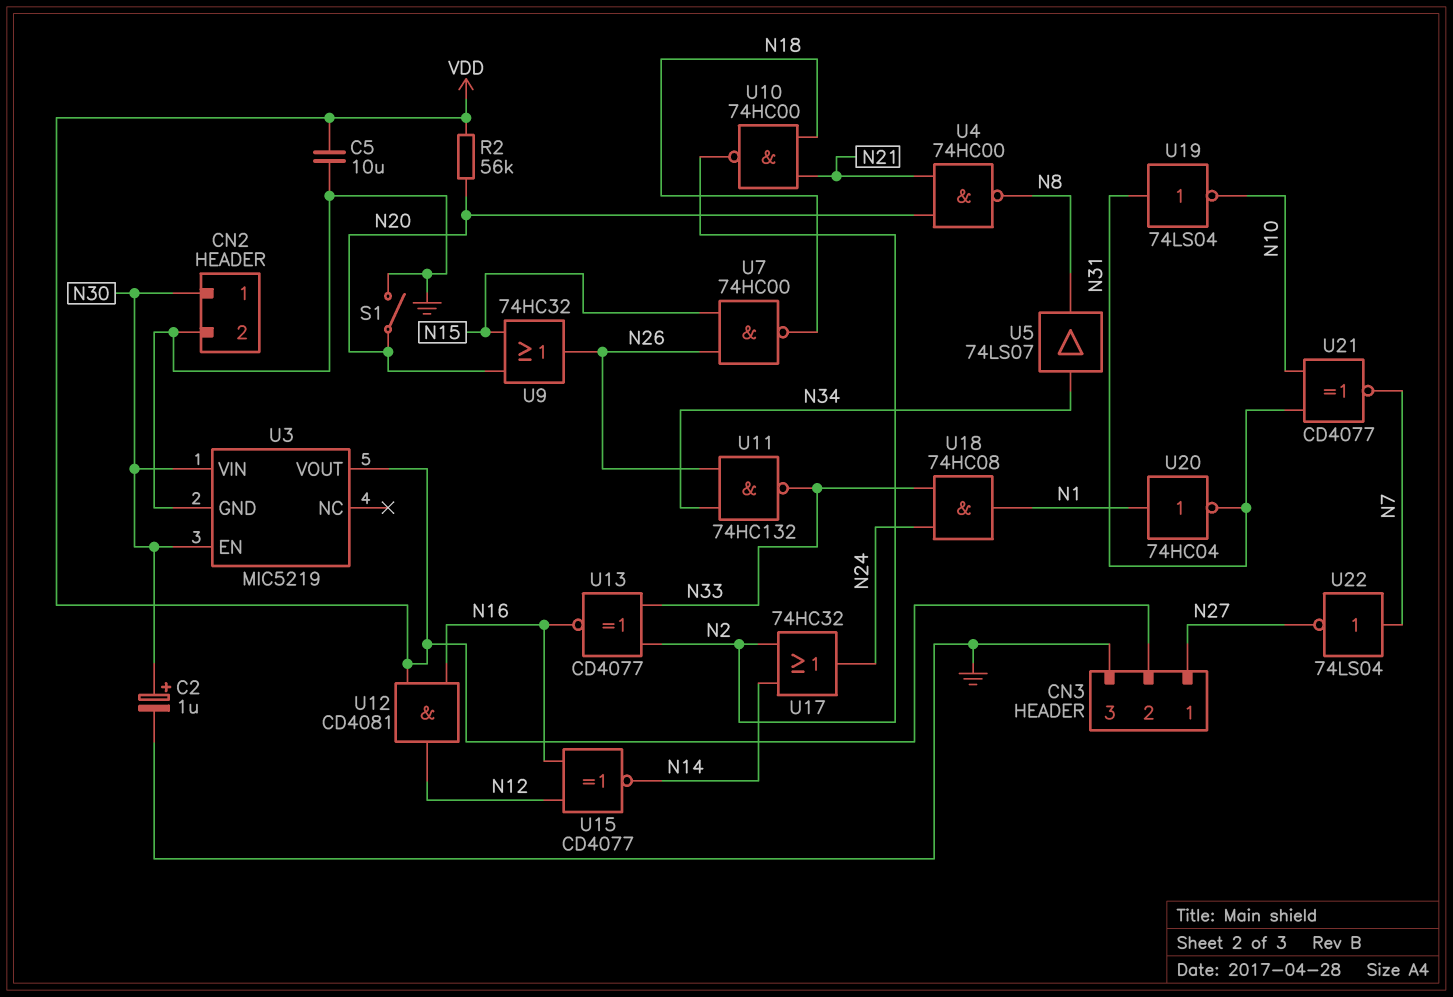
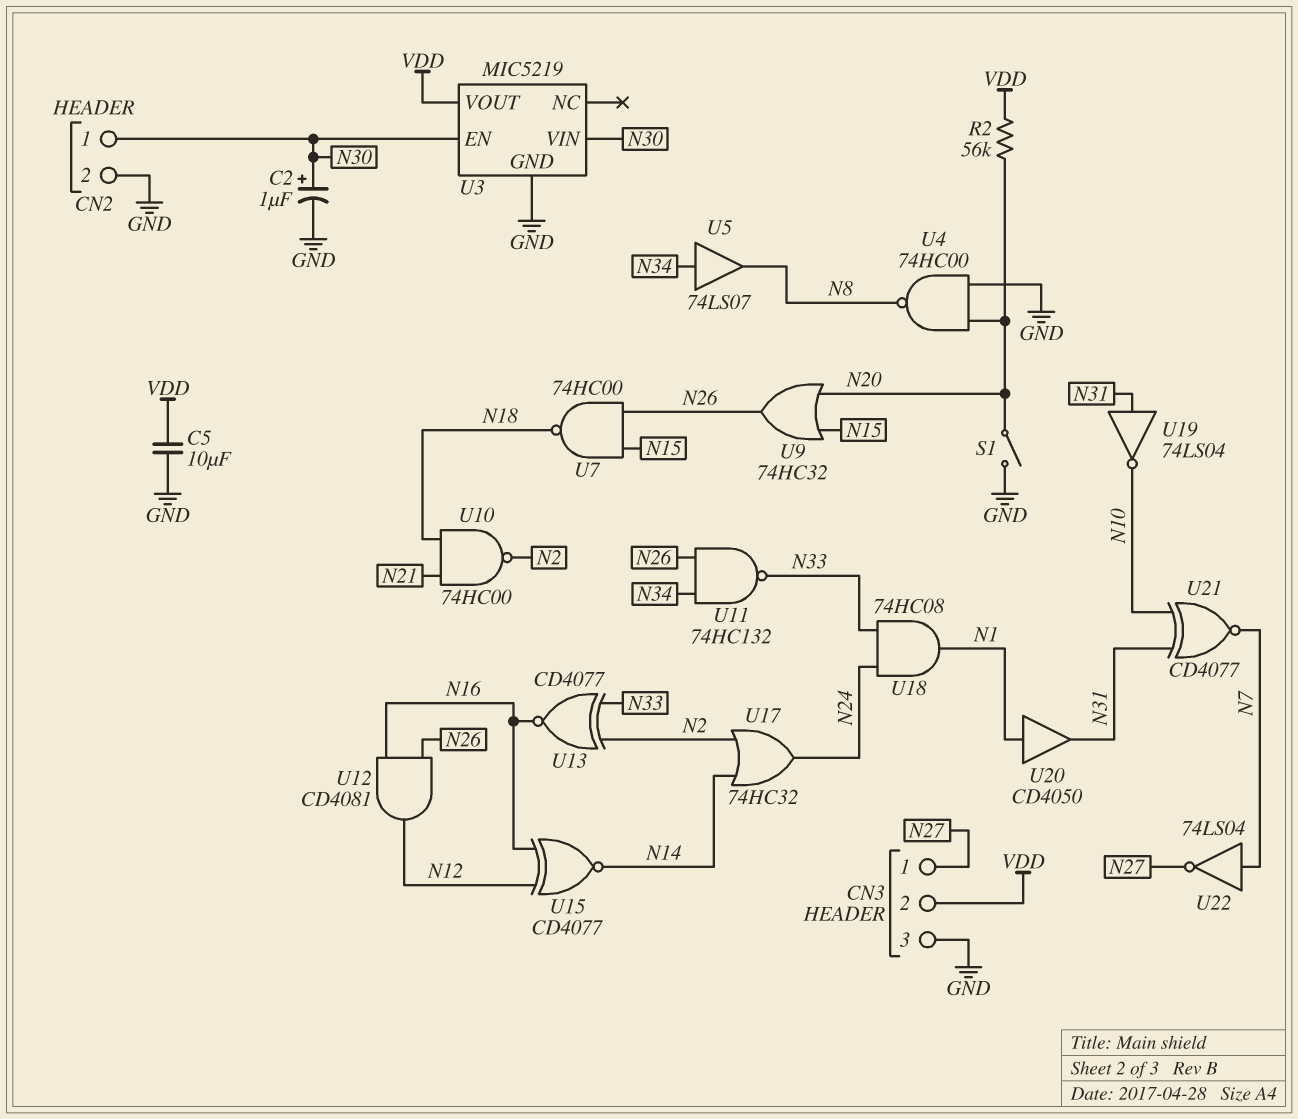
U4: NAND 74HC00 (in N20, in N21, out N8) -> NAND 74HC00 (in GND, in N20, out N8)
U12: AND CD4081 (in N16, in VDD, out N12) -> AND CD4081 (in N16, in N26, out N12)
U20: NOT 74HC04 (in N1, out N31) -> buffer CD4050 (in N1, out N31)

